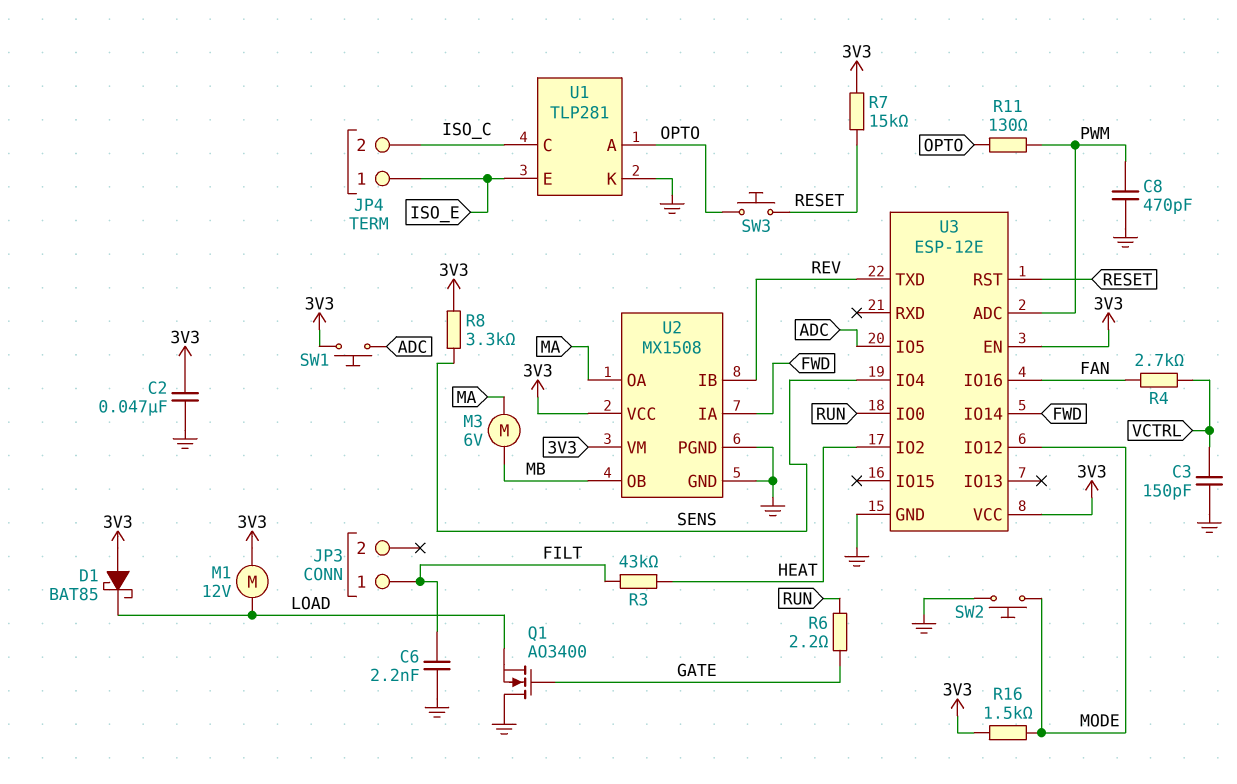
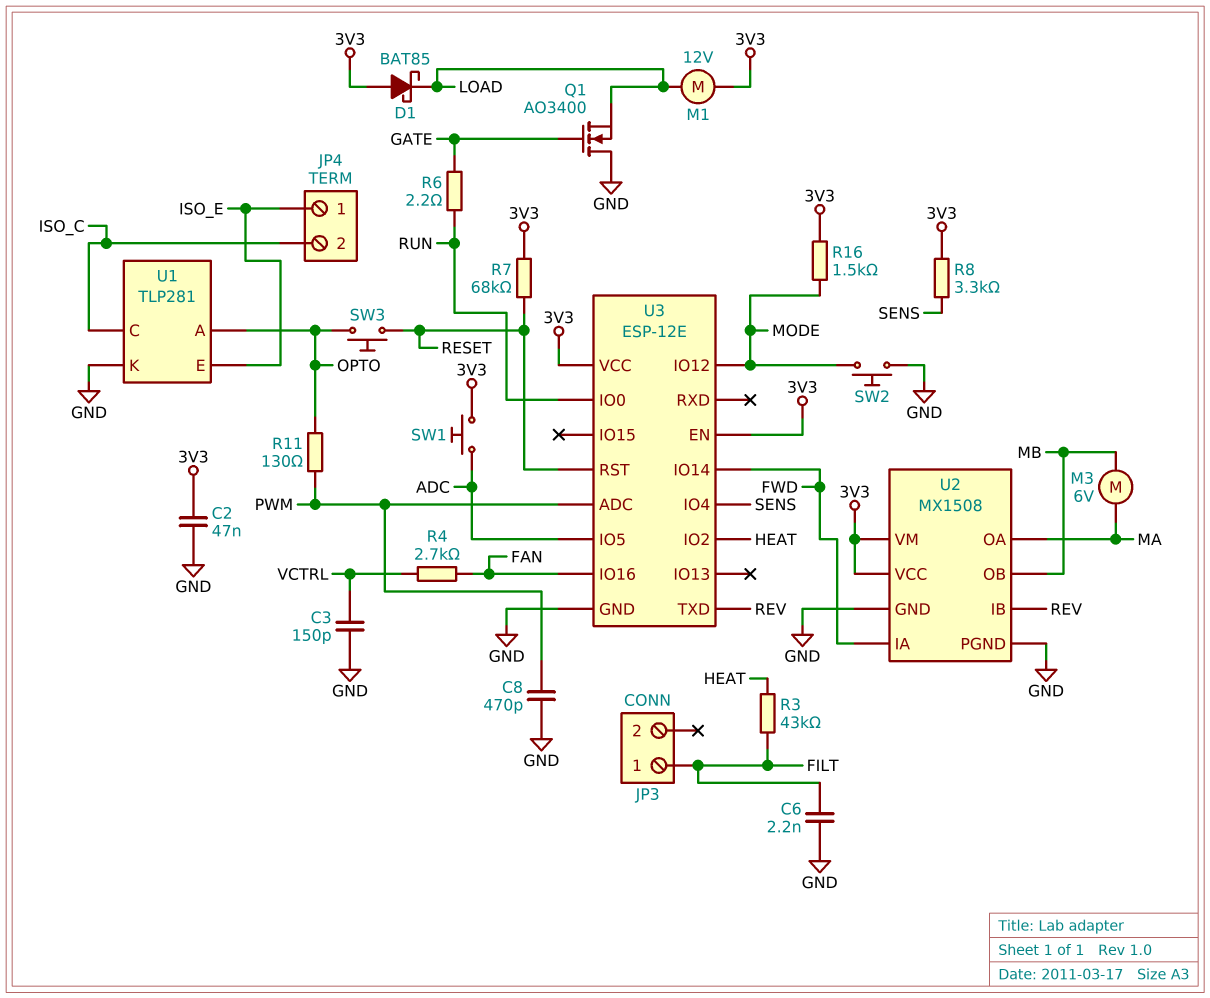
R7: 15k (3V3, RESET) -> 68k (3V3, RESET)

